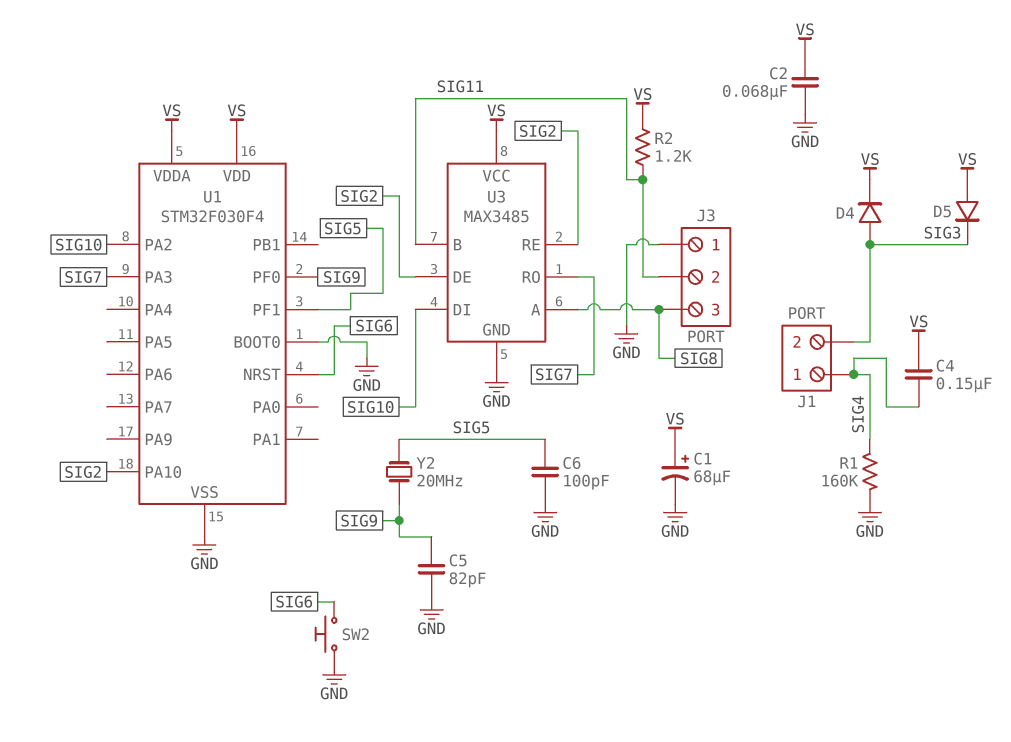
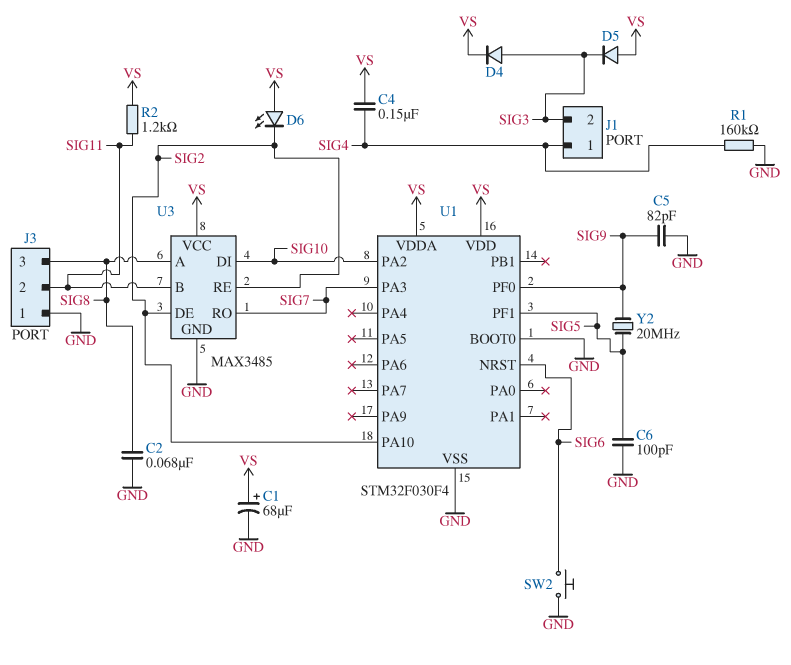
C2: 68nF (GND, VS) -> 68nF (GND, SIG8)
D6: none -> LED (A VS, K SIG2)

